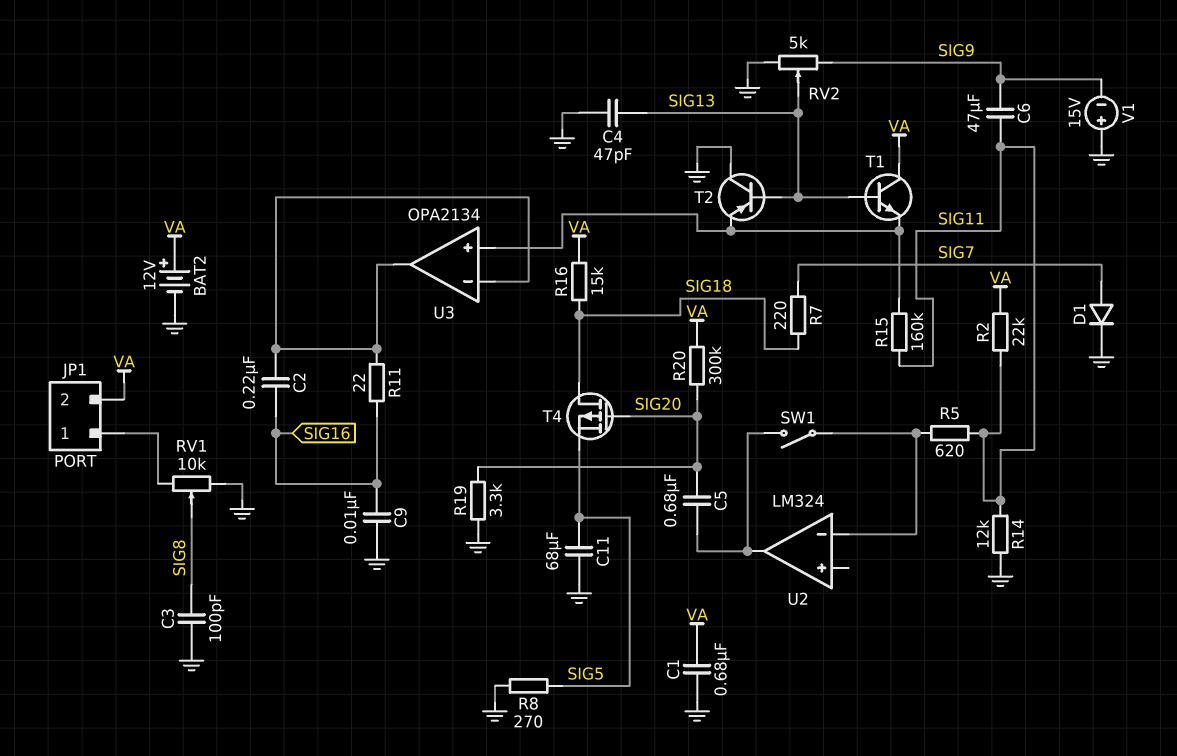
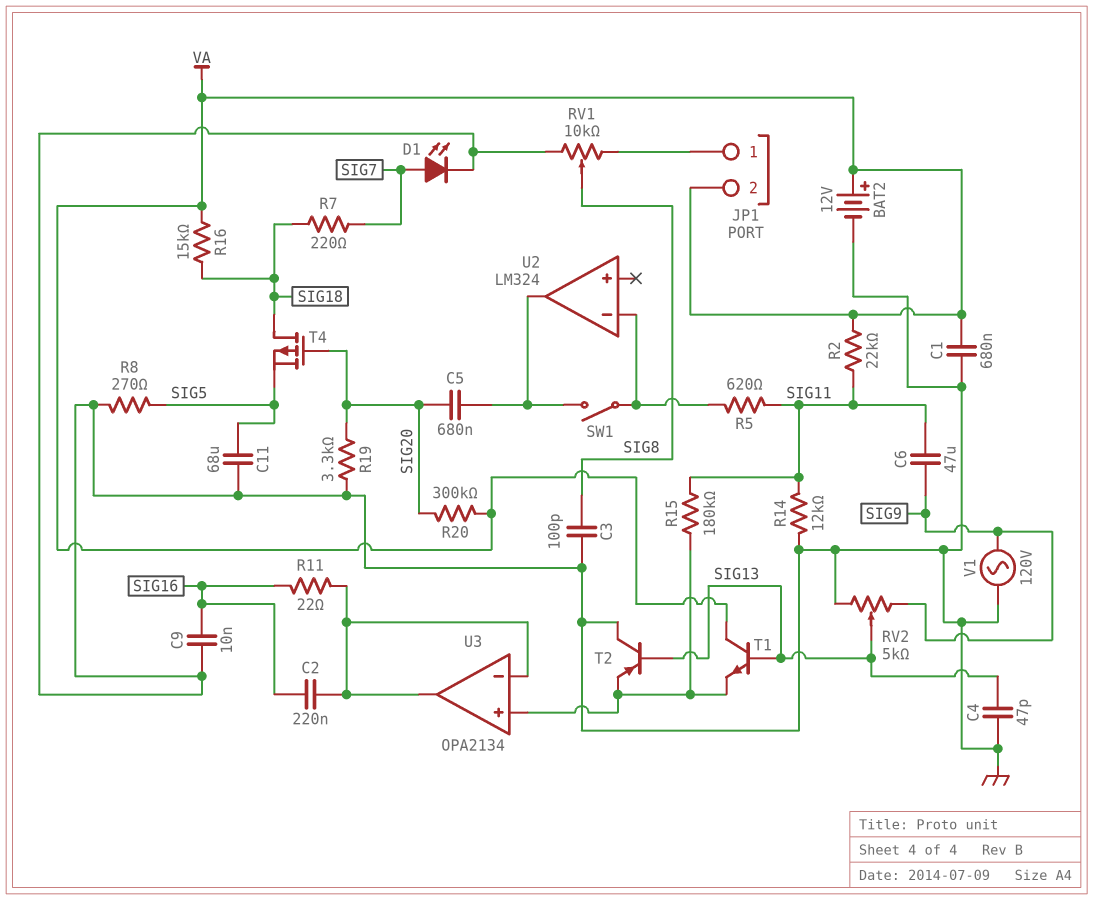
D1: diode (A SIG7, K GND) -> LED (A SIG7, K GND)
R15: 160k (SIG11, U3/in+) -> 180k (SIG11, U3/in+)
V1: 15V (plus GND, minus SIG9) -> AC 120V (GND, SIG9)

